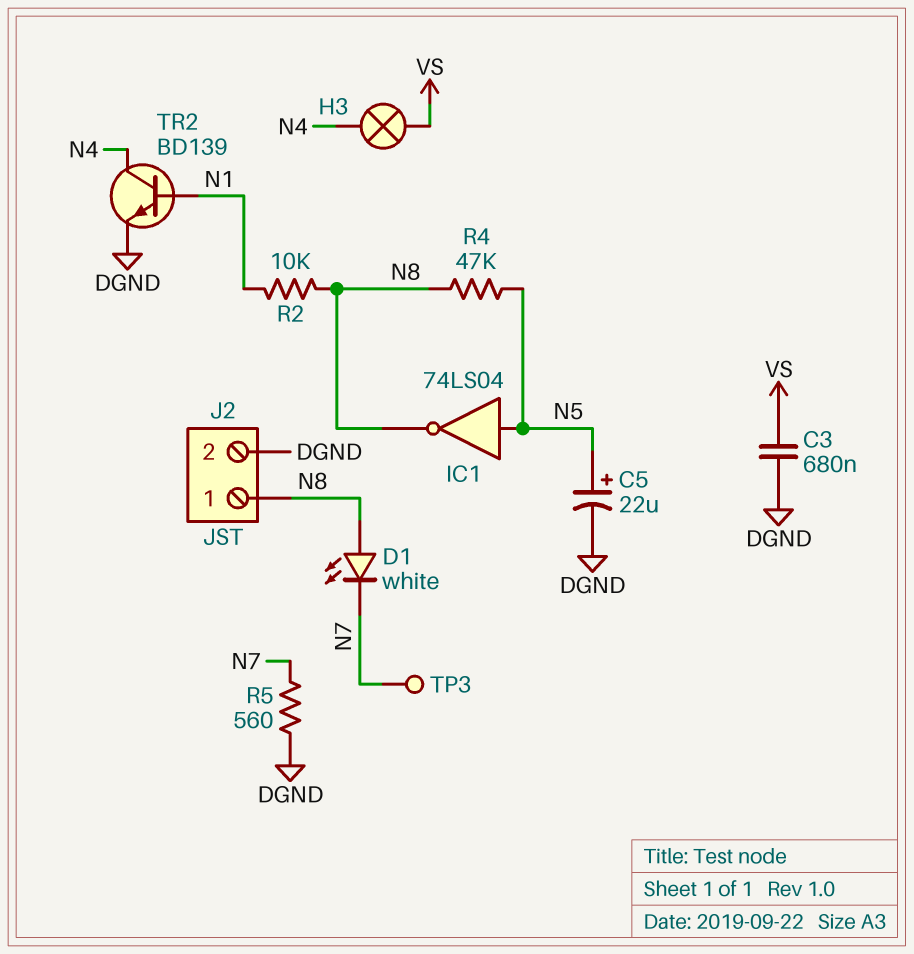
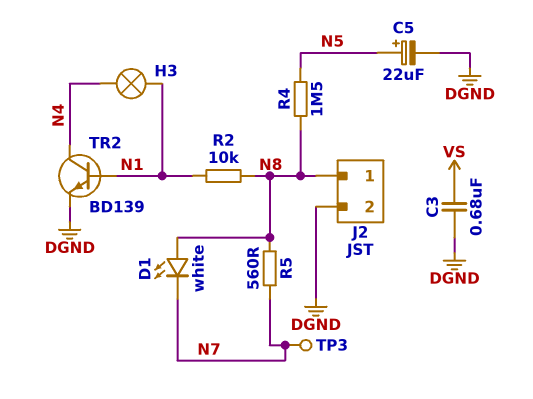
H3: lamp (N4, VS) -> lamp (N1, N4)
IC1: NOT 74LS04 (in N5, out N8) -> none
R4: 47k (N5, N8) -> 1.5M (N5, N8)
R5: 560 (DGND, N7) -> 560 (N7, N8)

